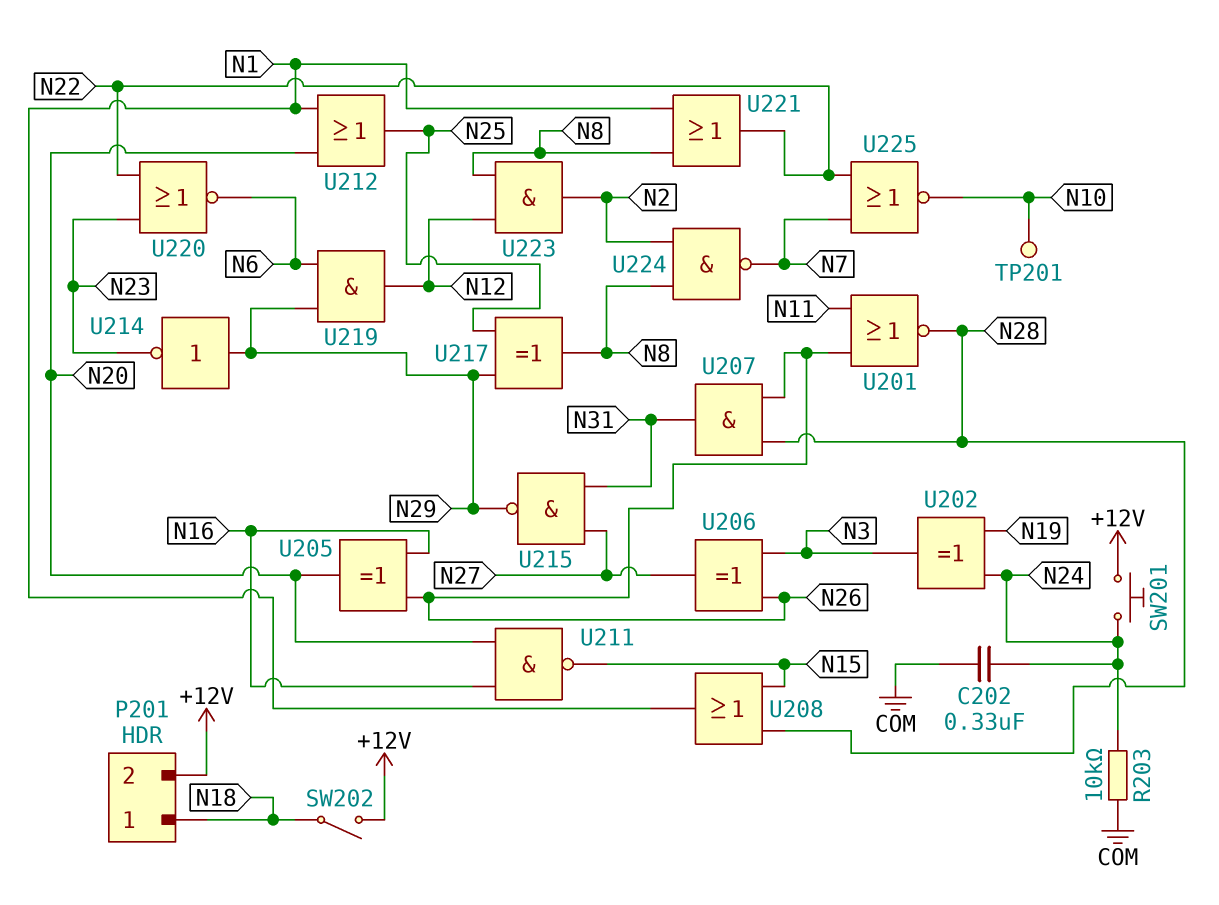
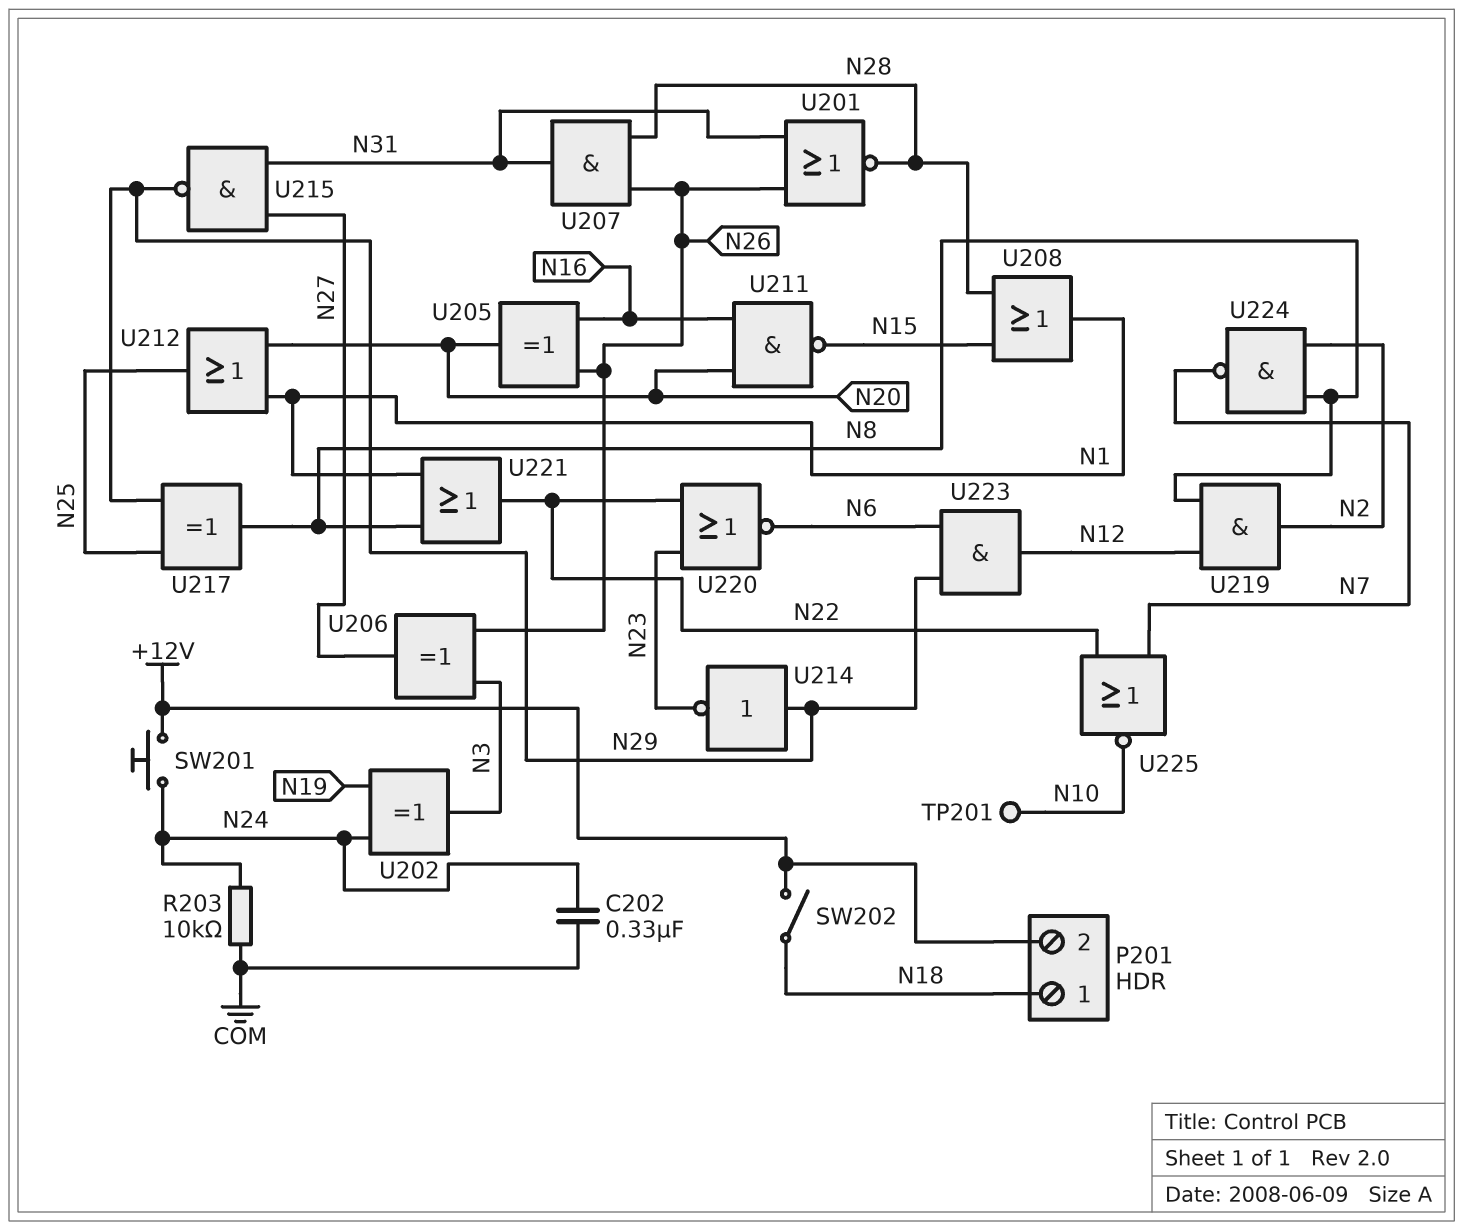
U201: NOR (in N11, in N26, out N28) -> NOR (in N26, in N31, out N28)
U219: AND (in N6, in N29, out N12) -> AND (in N8, in N12, out N2)
U223: AND (in N8, in N12, out N2) -> AND (in N6, in N29, out N12)

